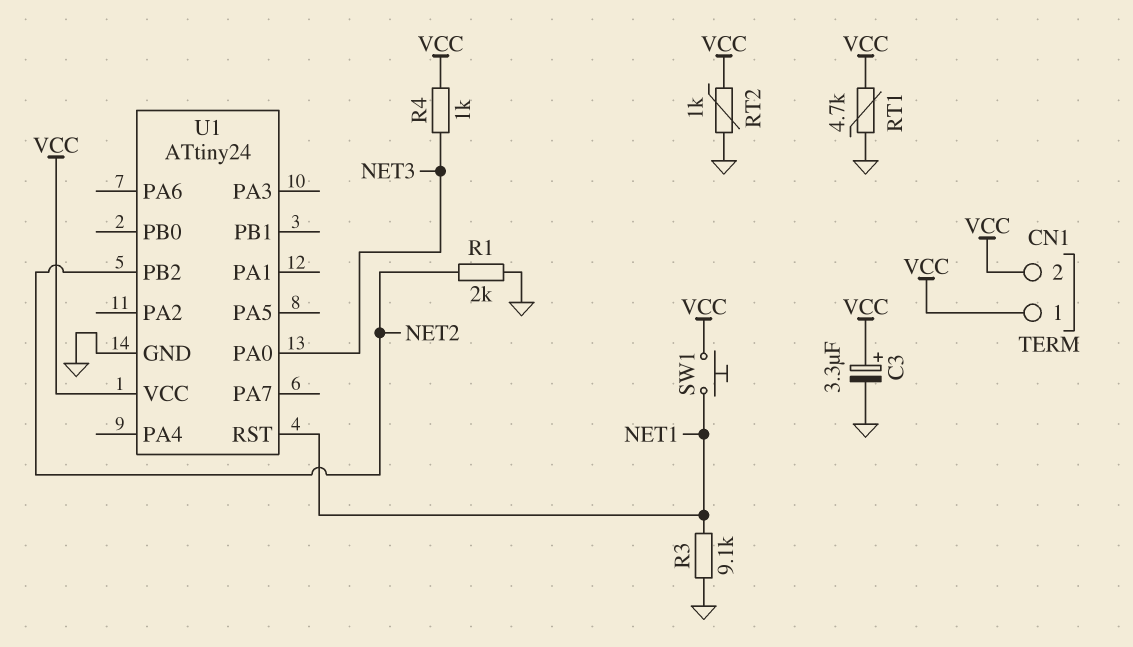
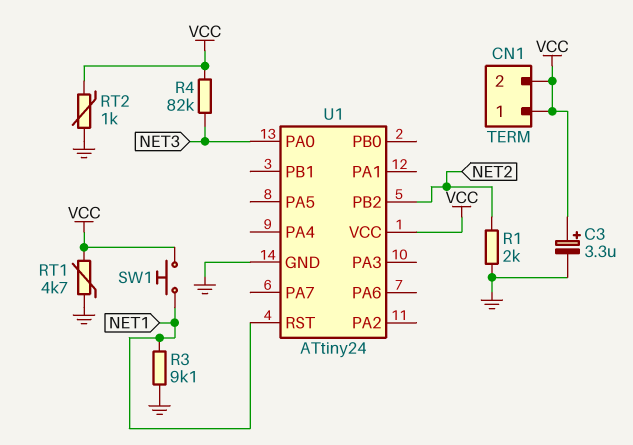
R4: 1k (NET3, VCC) -> 82k (NET3, VCC)

